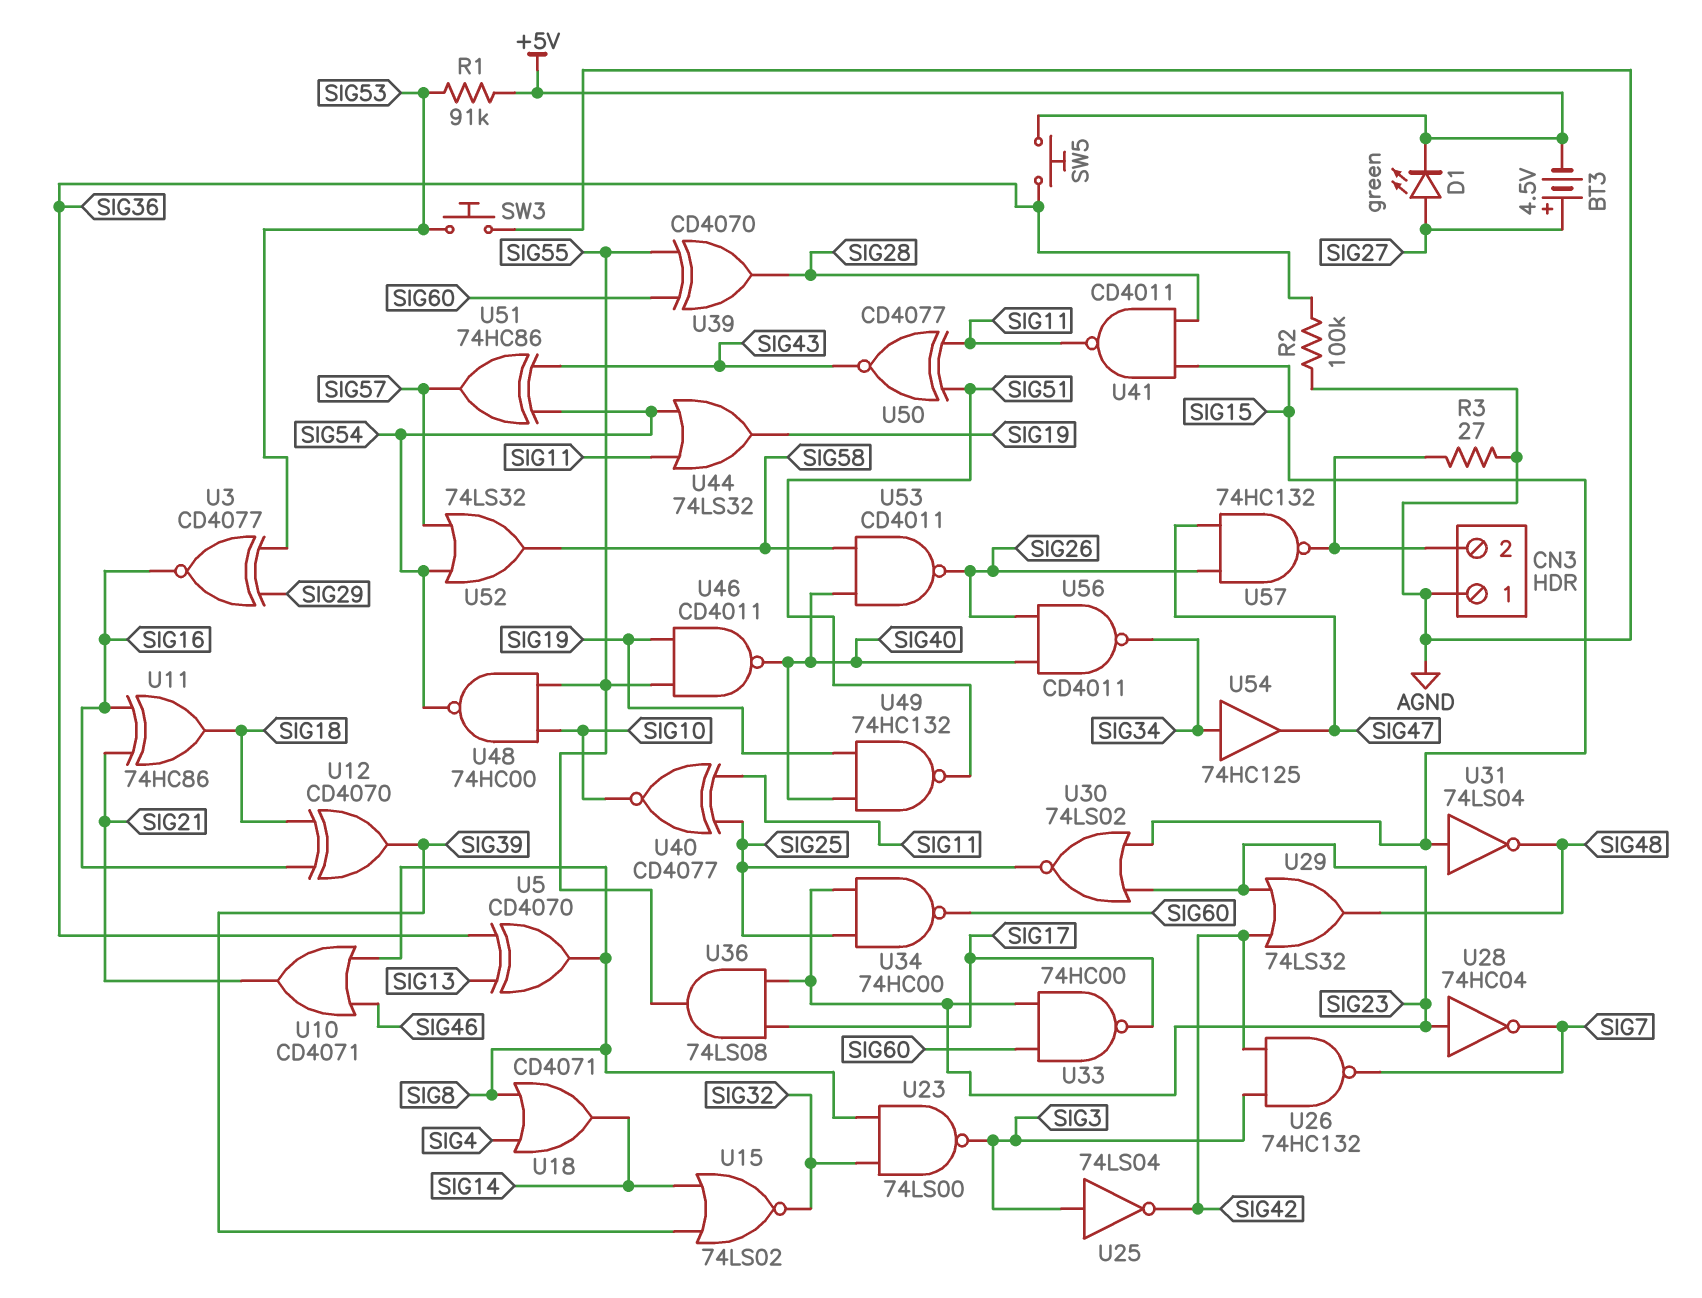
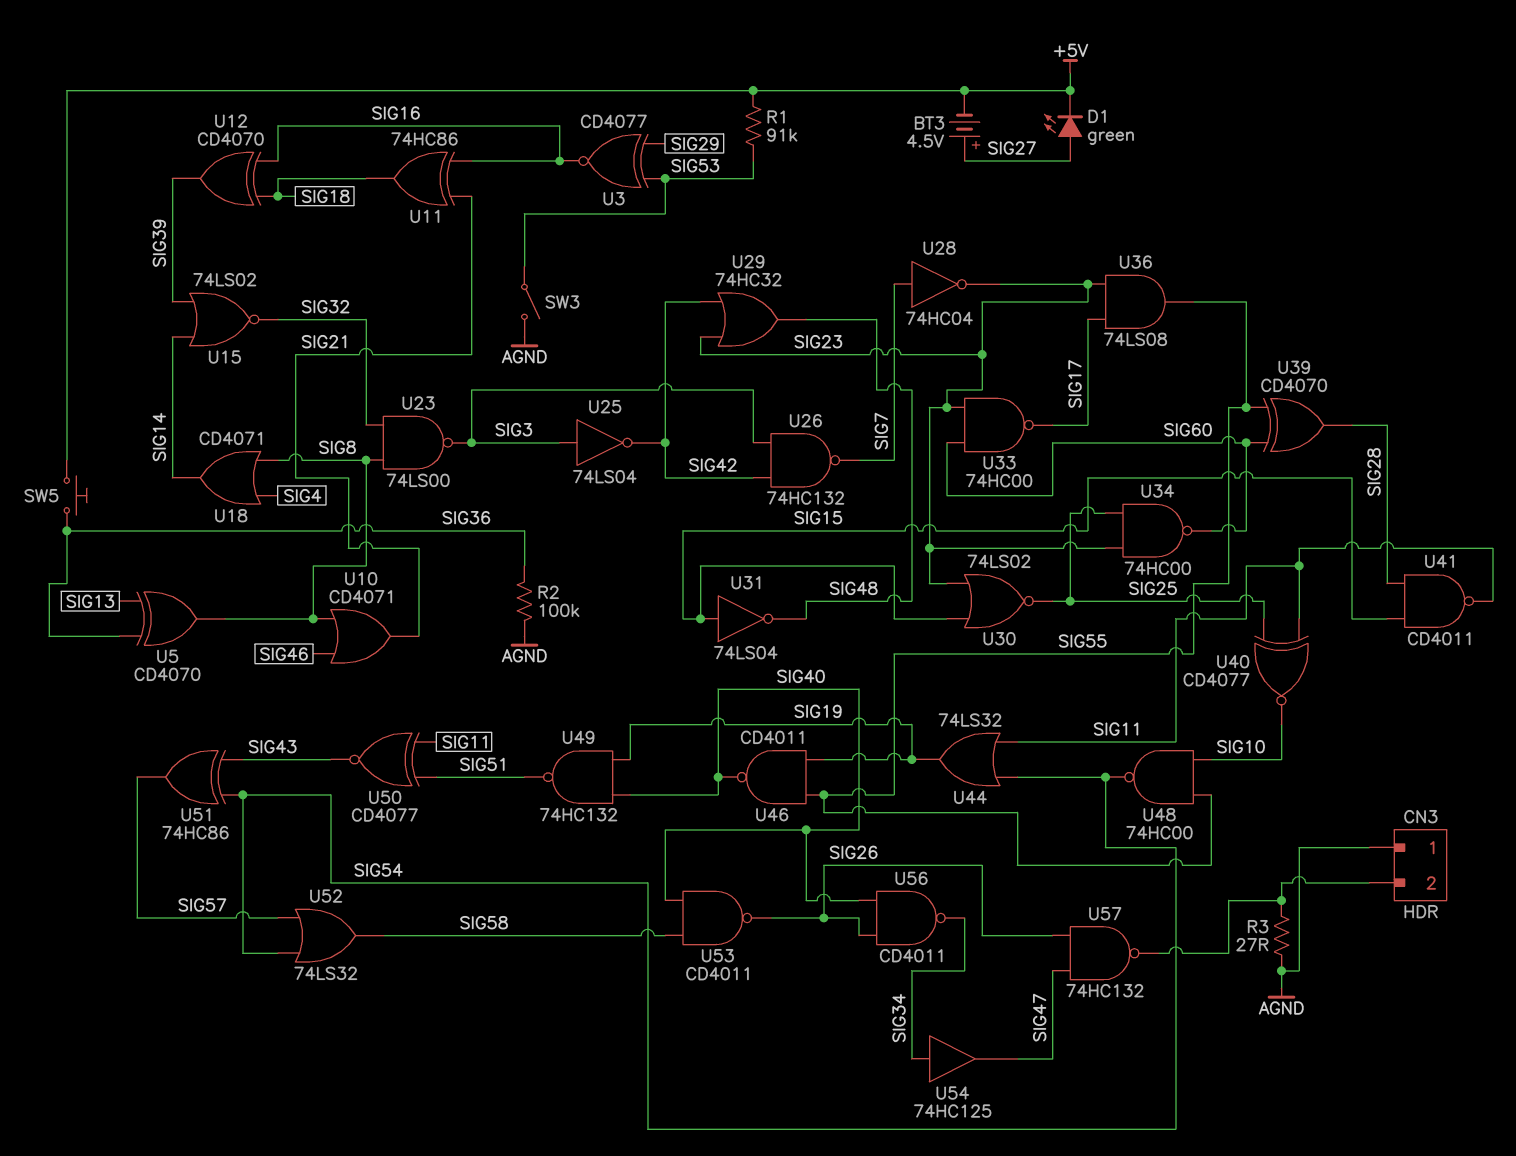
SW3: button (AGND, SIG53) -> switch (AGND, SIG53)
U28: NOT 74HC04 (in SIG23, out SIG7) -> NOT 74HC04 (in SIG7, out SIG23)
U29: OR 74LS32 (in SIG23, in SIG42, out SIG48) -> OR 74HC32 (in SIG23, in SIG42, out SIG48)

